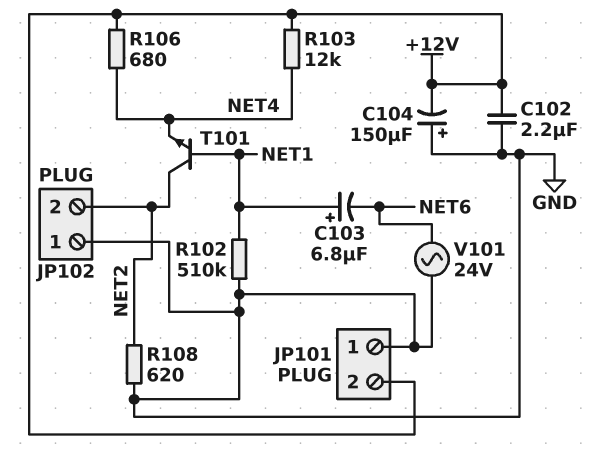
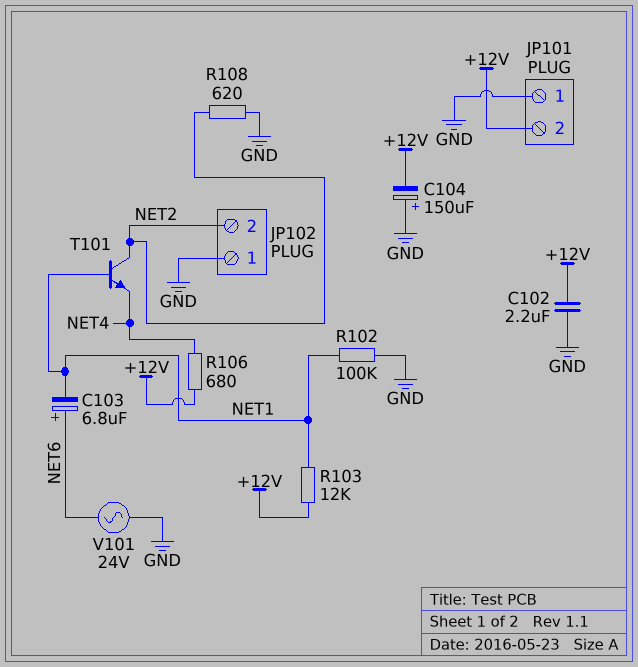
C103: 6.8uF (plus NET1, minus NET6) -> 6.8uF (plus NET6, minus NET1)
R102: 510k (GND, NET1) -> 100k (GND, NET1)
R103: 12k (+12V, NET4) -> 12k (+12V, NET1)

